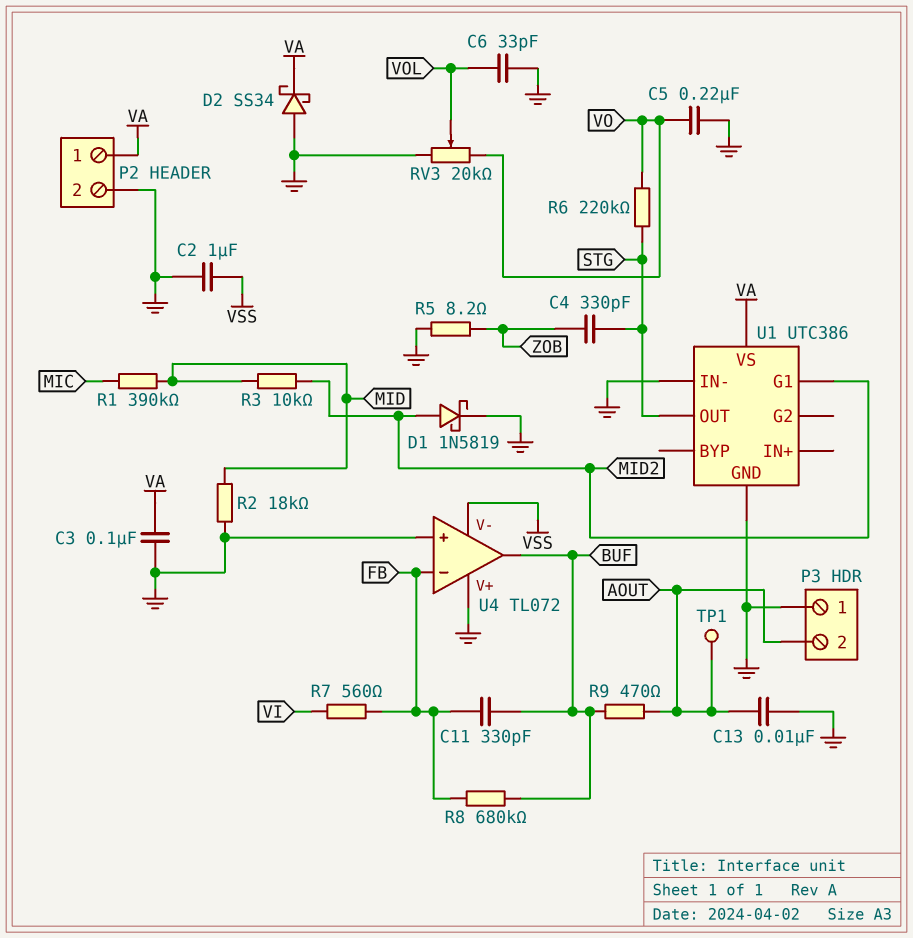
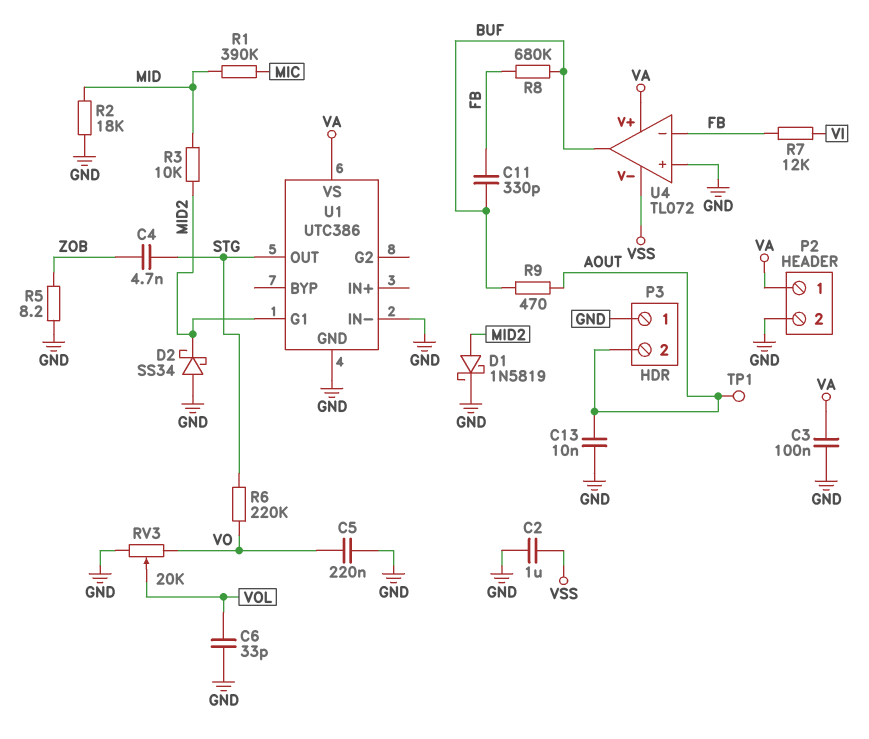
C4: 330pF (STG, ZOB) -> 4.7nF (STG, ZOB)
D2: schottky SS34 (A GND, K VA) -> schottky SS34 (A GND, K MID2)
R7: 560 (FB, VI) -> 12k (FB, VI)
U4 pin V+: GND -> VA

